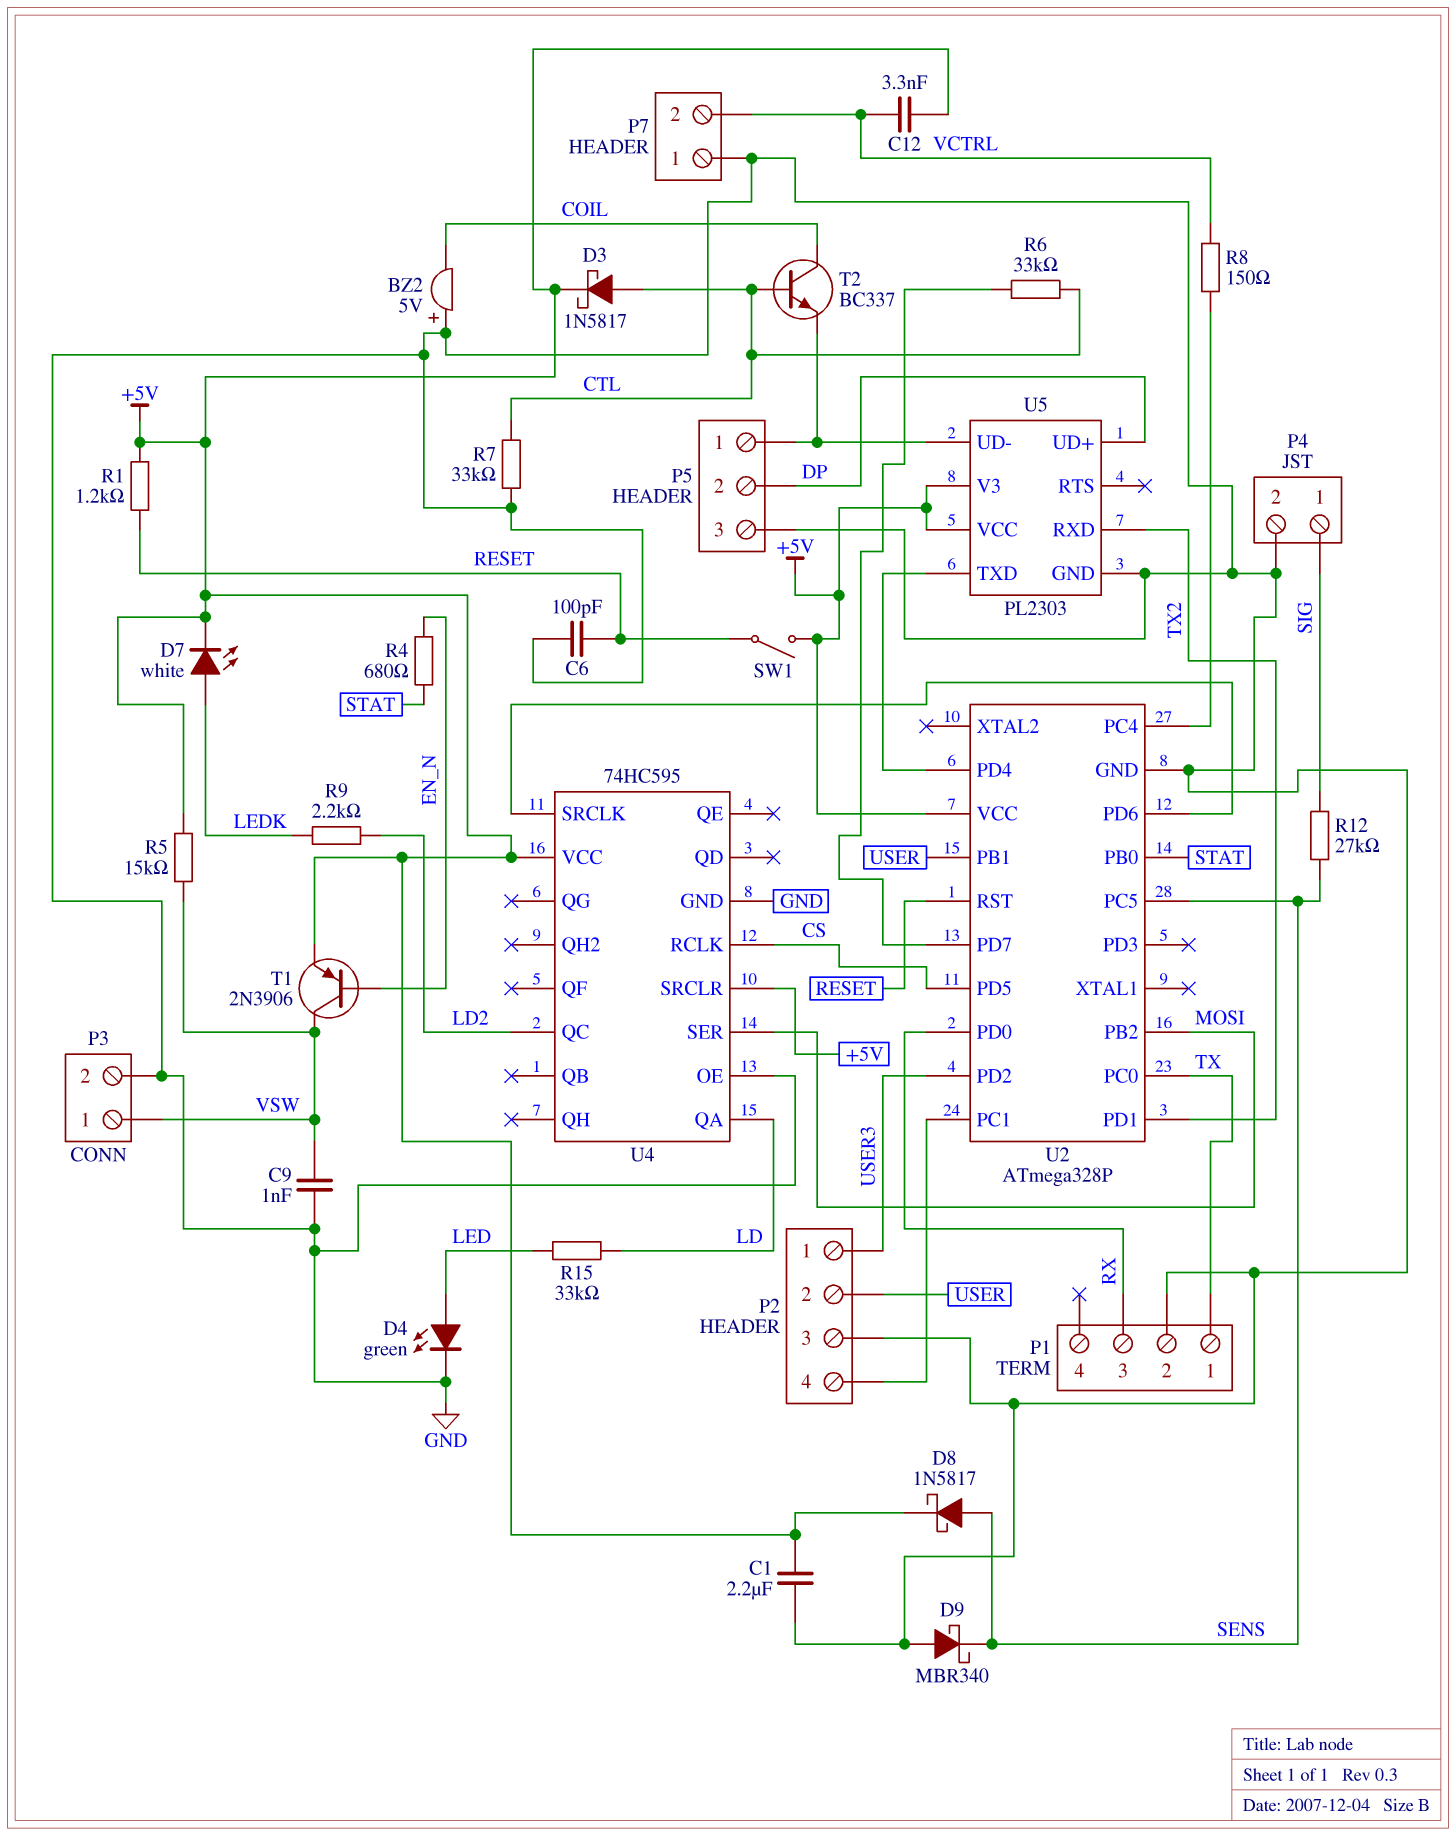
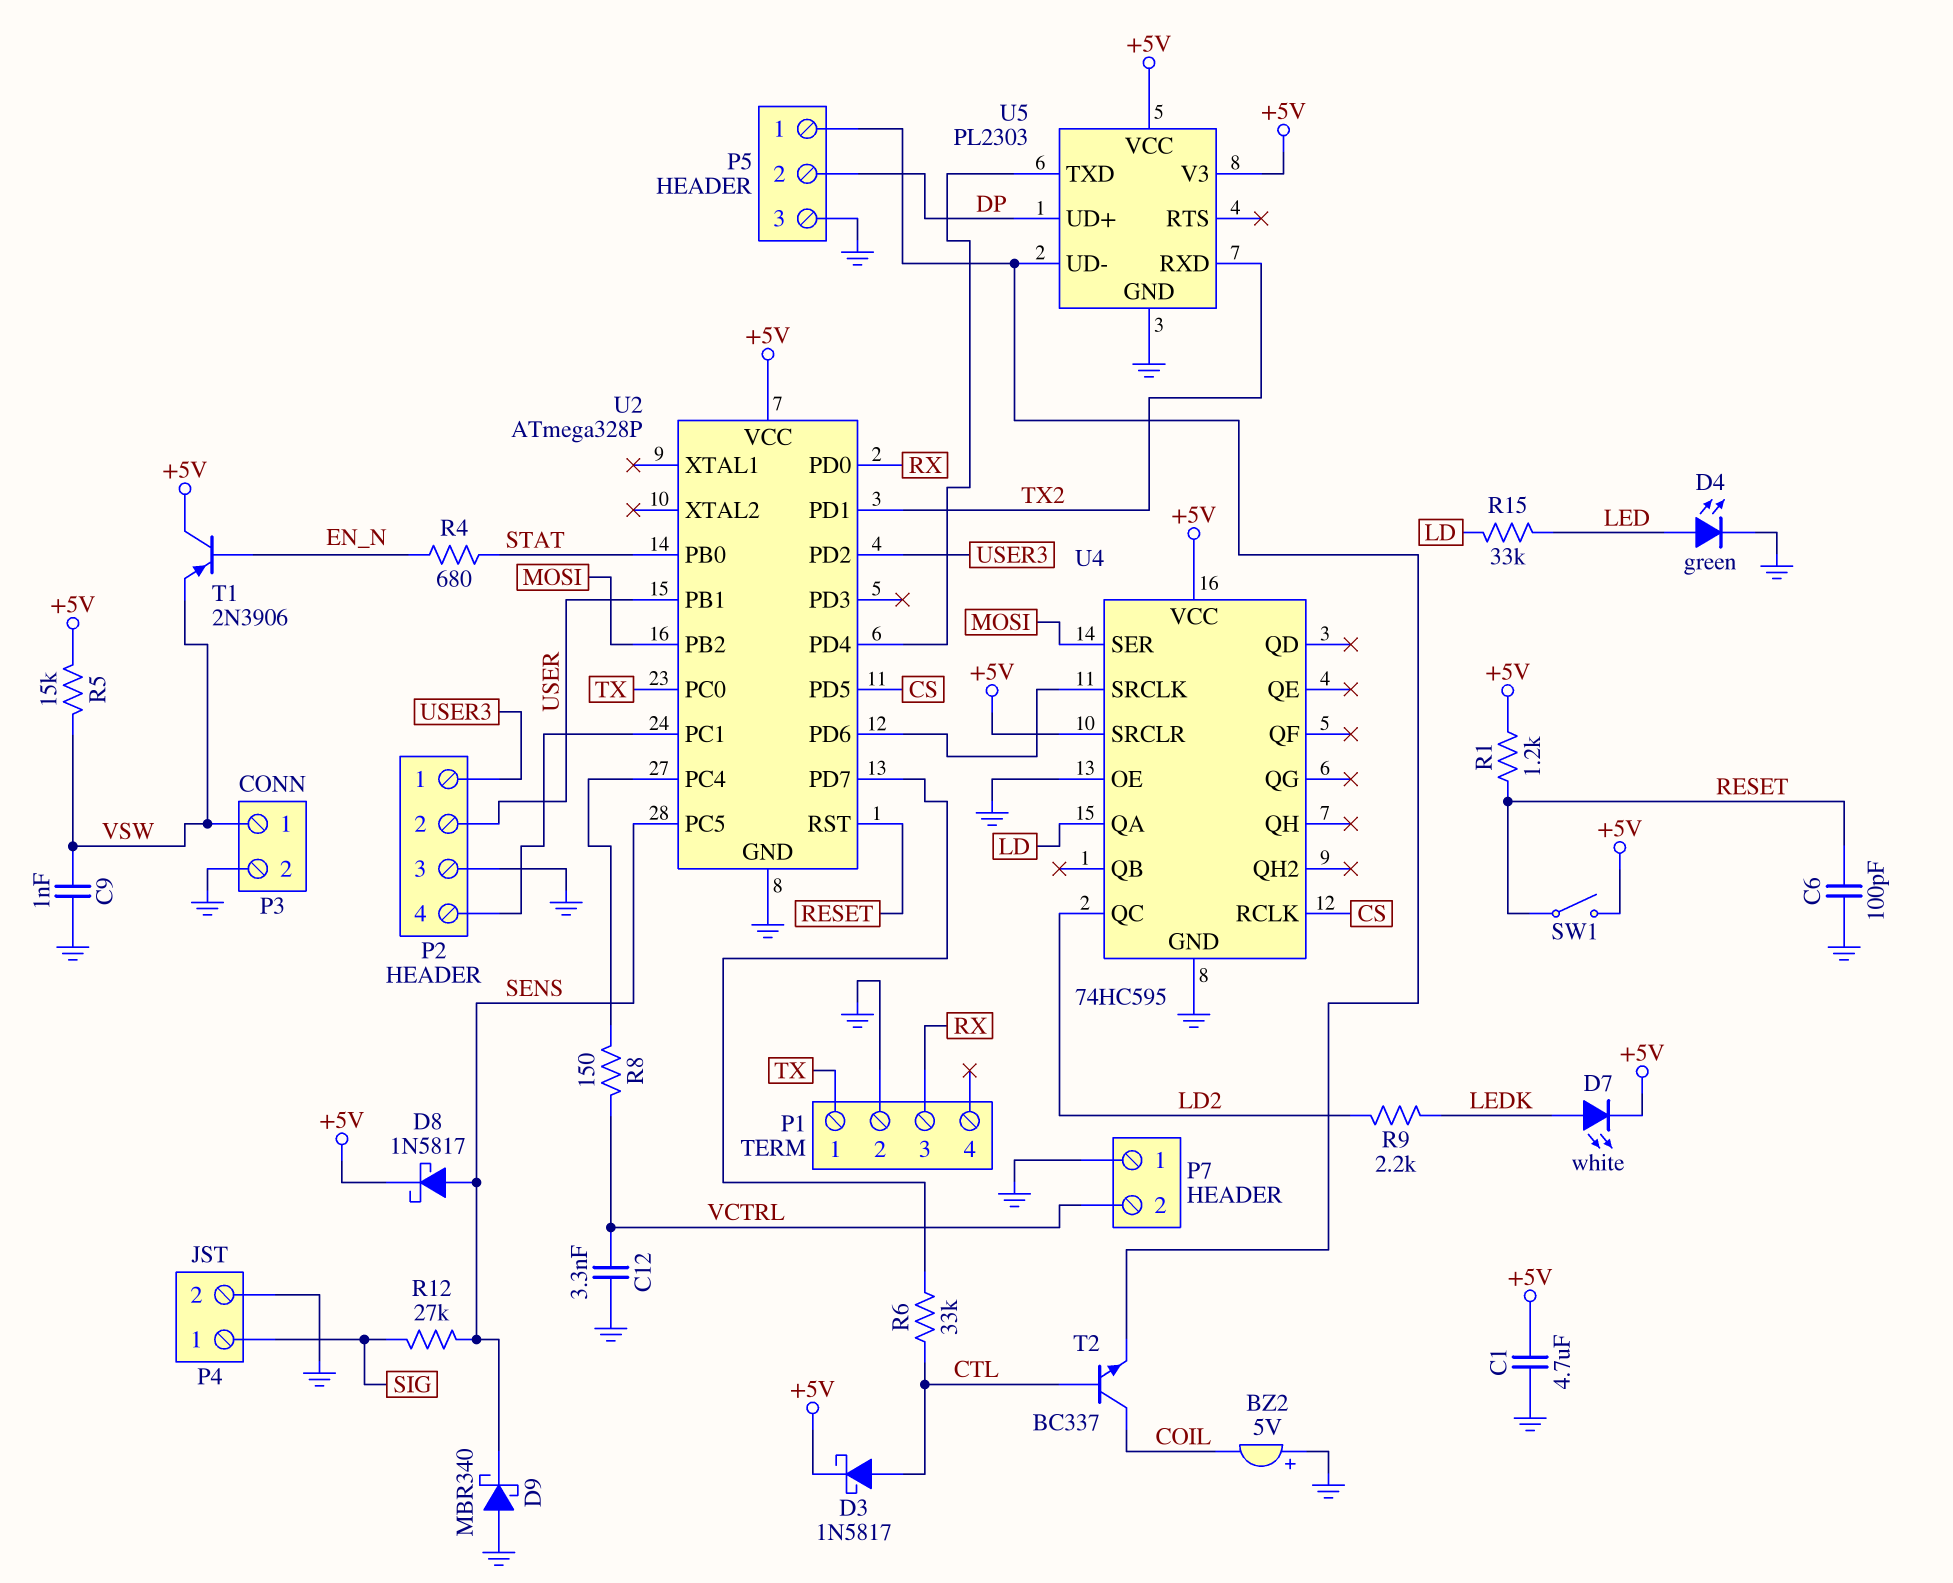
C1: 2.2uF (+5V, GND) -> 4.7uF (+5V, GND)
C12: 3.3nF (+5V, VCTRL) -> 3.3nF (GND, VCTRL)
R7: 33k (CTL, GND) -> none
T1: PNP 2N3906 (B EN_N, C VSW, E +5V) -> PNP 2N3906 (B EN_N, C +5V, E VSW)

